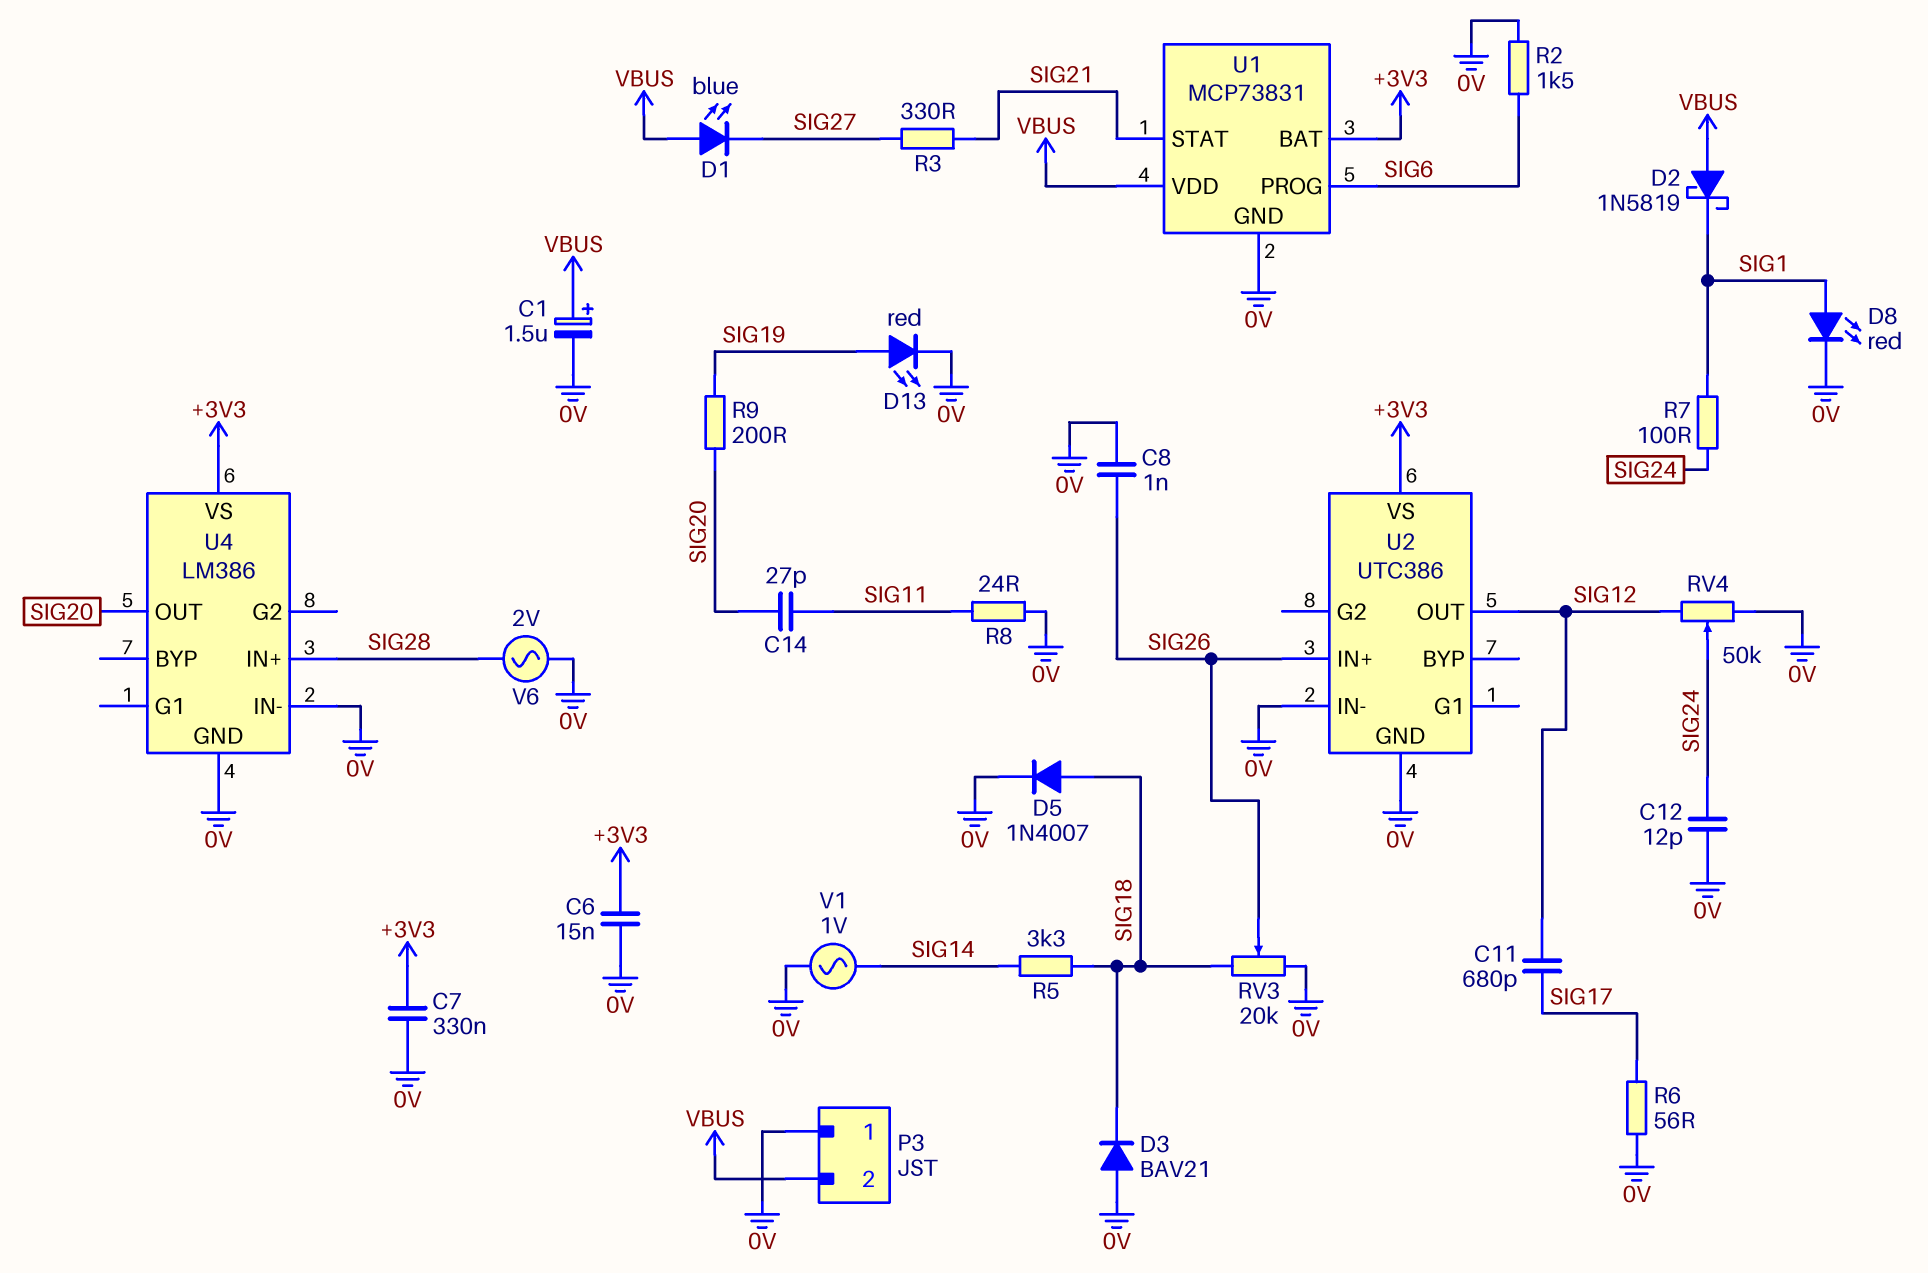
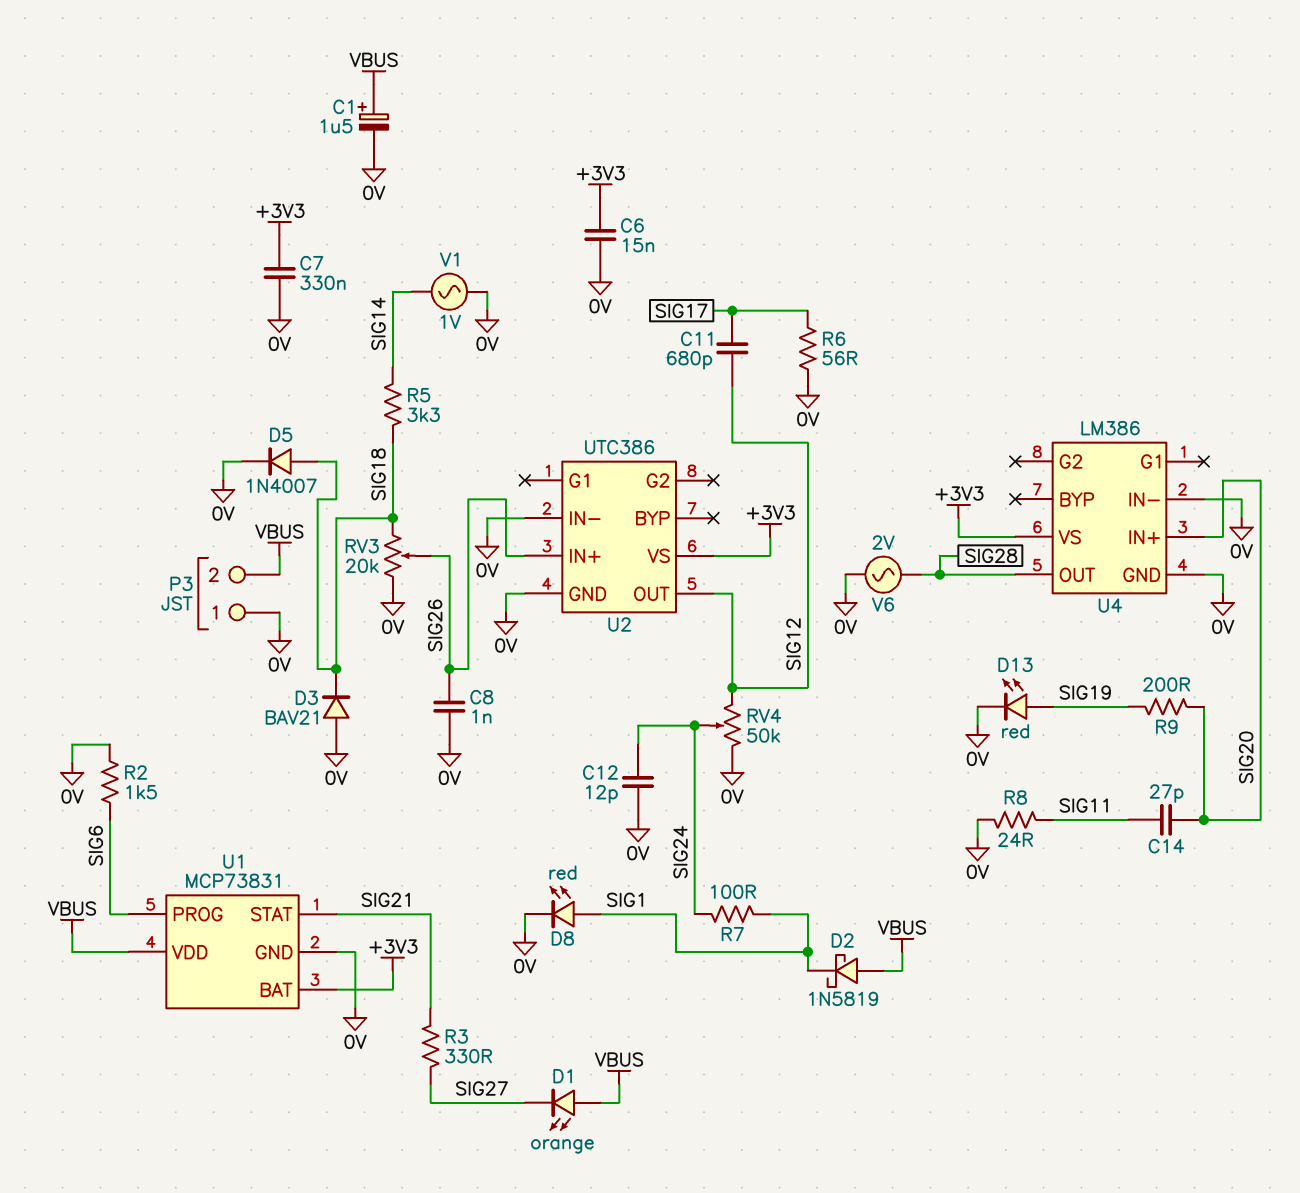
D1: LED blue (A VBUS, K SIG27) -> LED orange (A VBUS, K SIG27)
U4 pin IN+: SIG28 -> SIG20
U4 pin OUT: SIG20 -> SIG28

